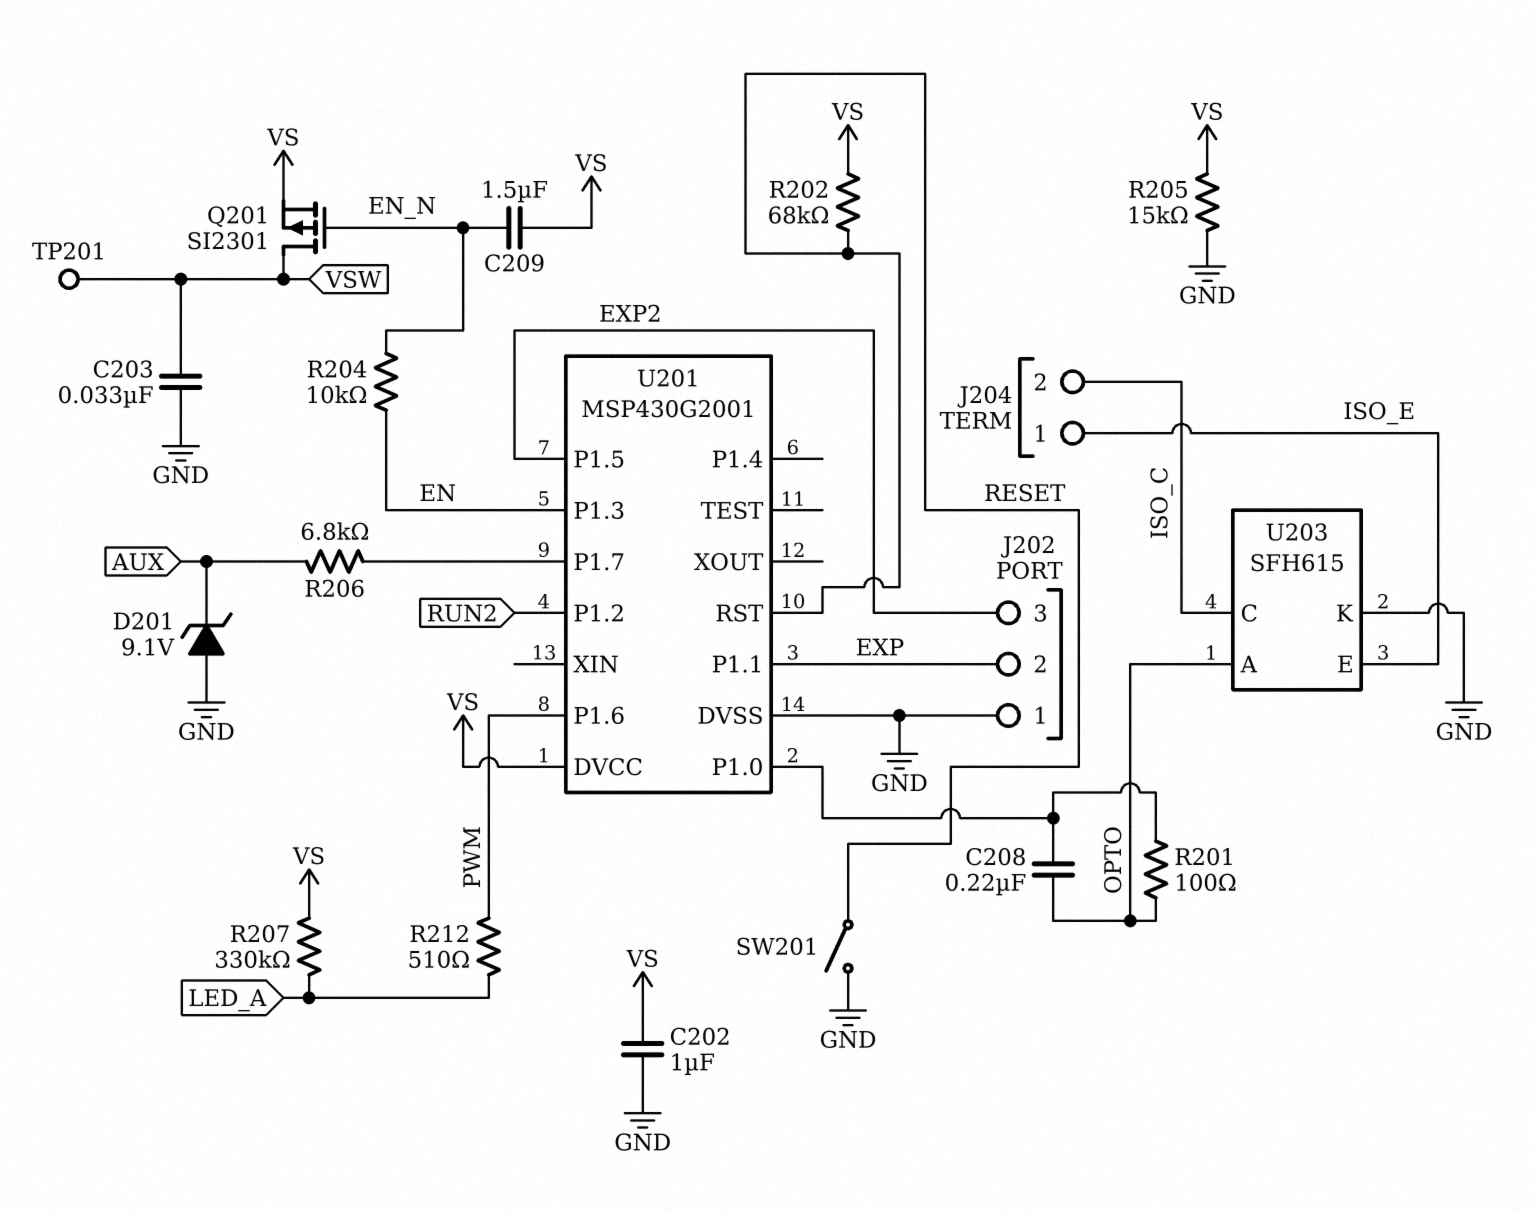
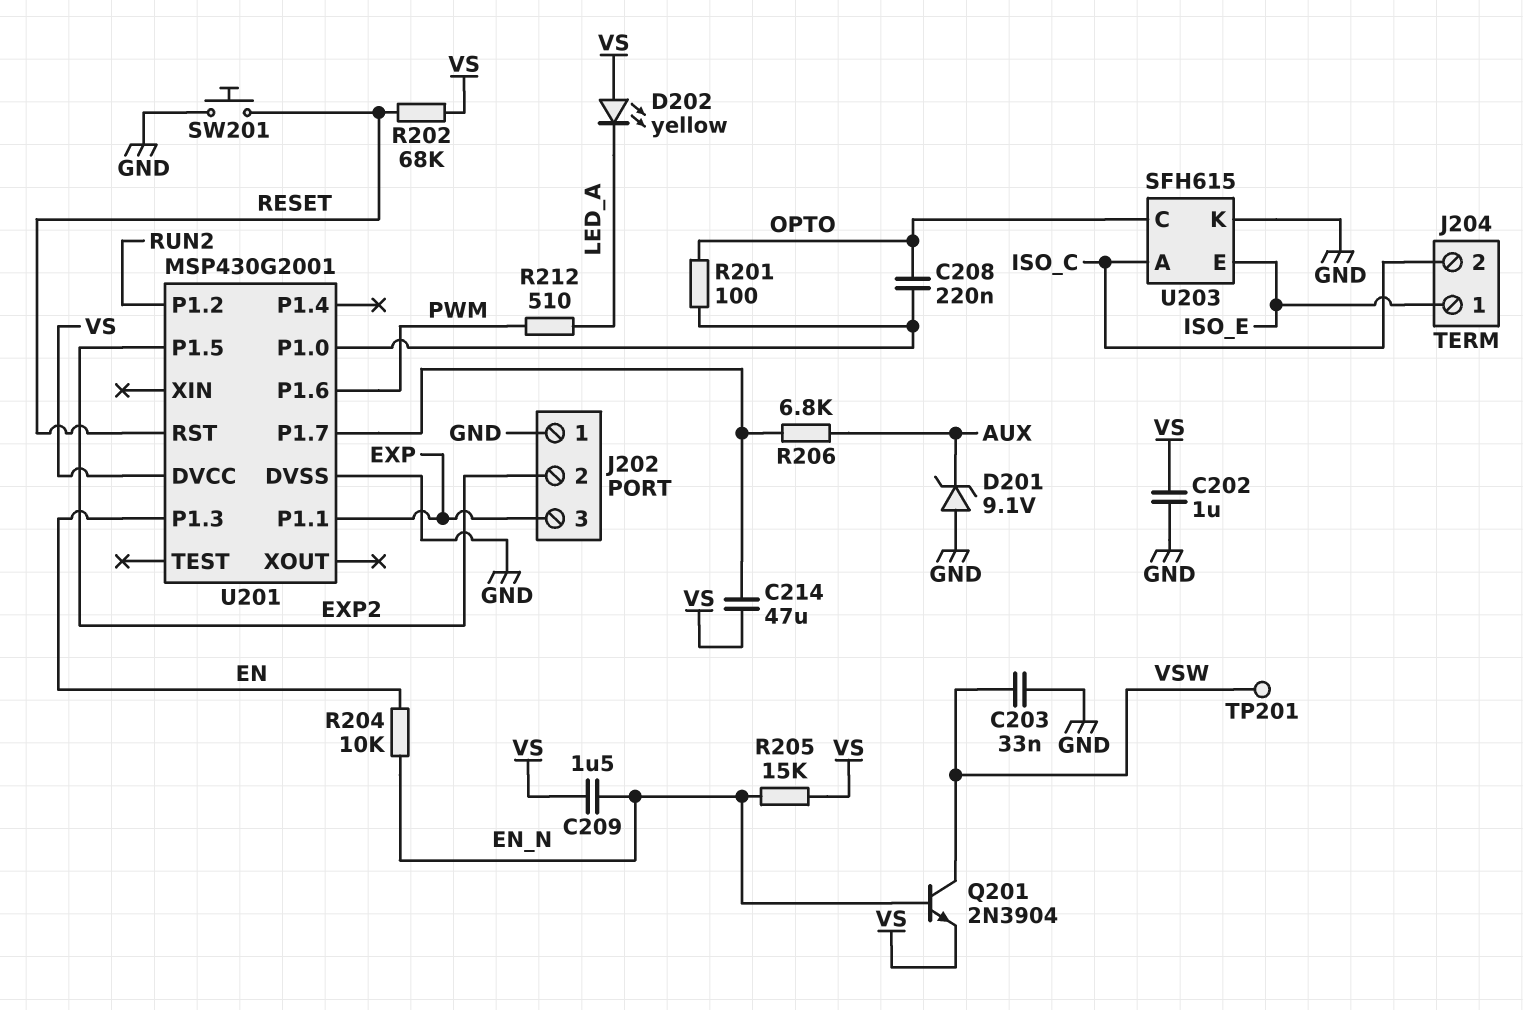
C214: none -> 47uF (U201/P1.7, VS)
D202: none -> LED yellow (A VS, K LED_A)
J202 pin 2: EXP -> EXP2
J202 pin 3: EXP2 -> EXP
Q201: PMOS SI2301 (G EN_N, D VSW, S VS) -> NPN 2N3904 (B EN_N, C VSW, E VS)
R205: 15k (GND, VS) -> 15k (EN_N, VS)
R207: 330k (LED_A, VS) -> none
SW201: switch (GND, RESET) -> button (GND, RESET)
U203 pin A: OPTO -> ISO_C
U203 pin C: ISO_C -> OPTO

